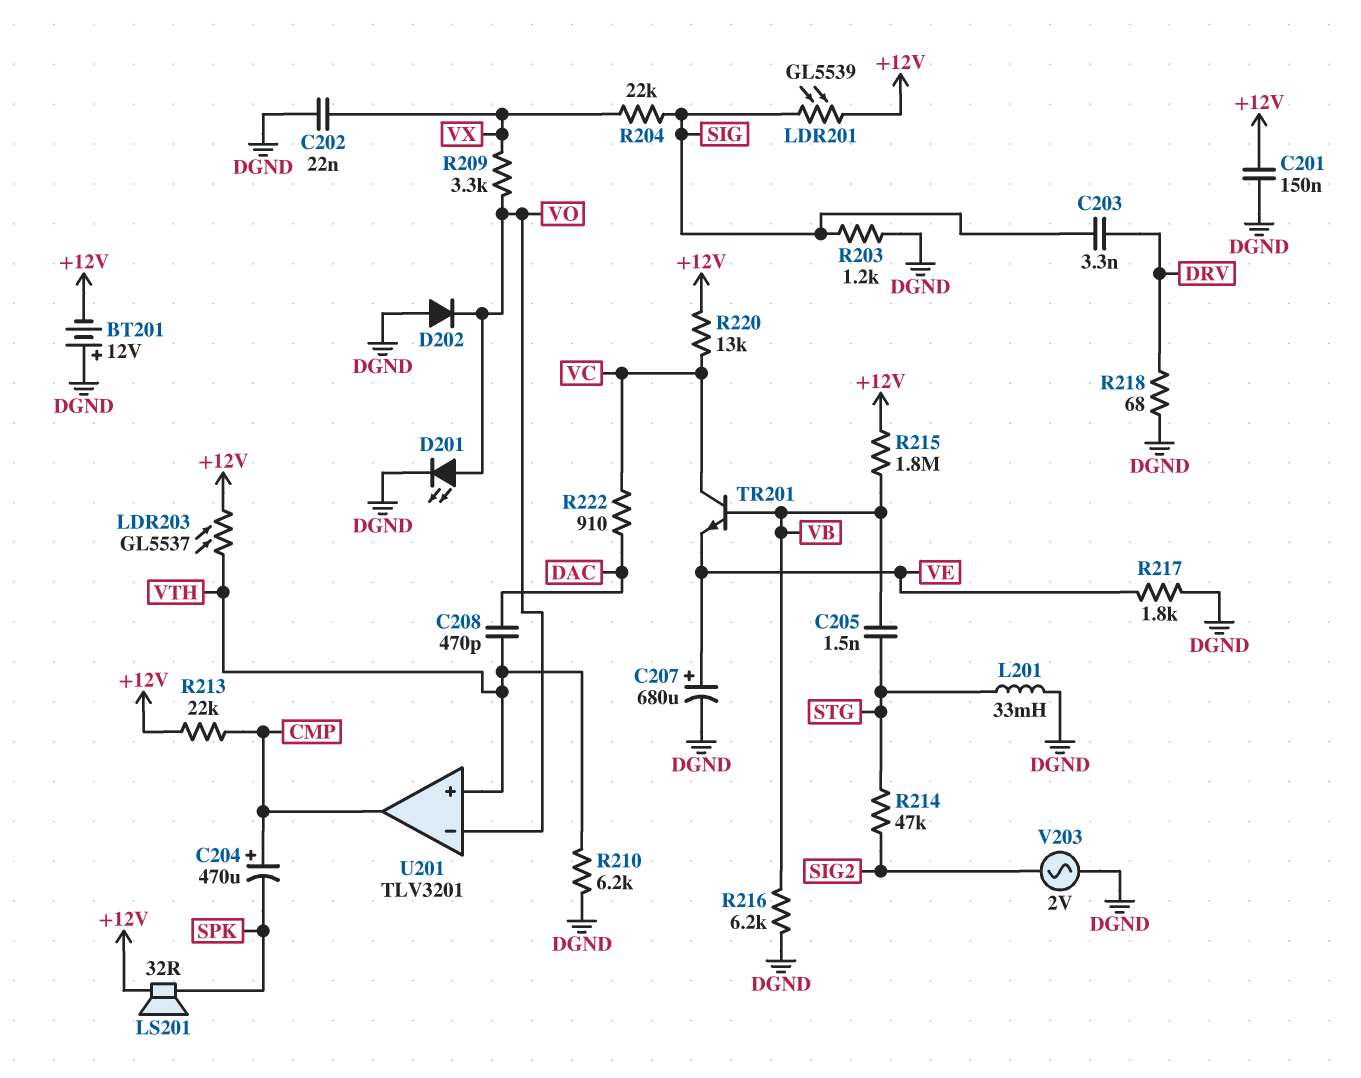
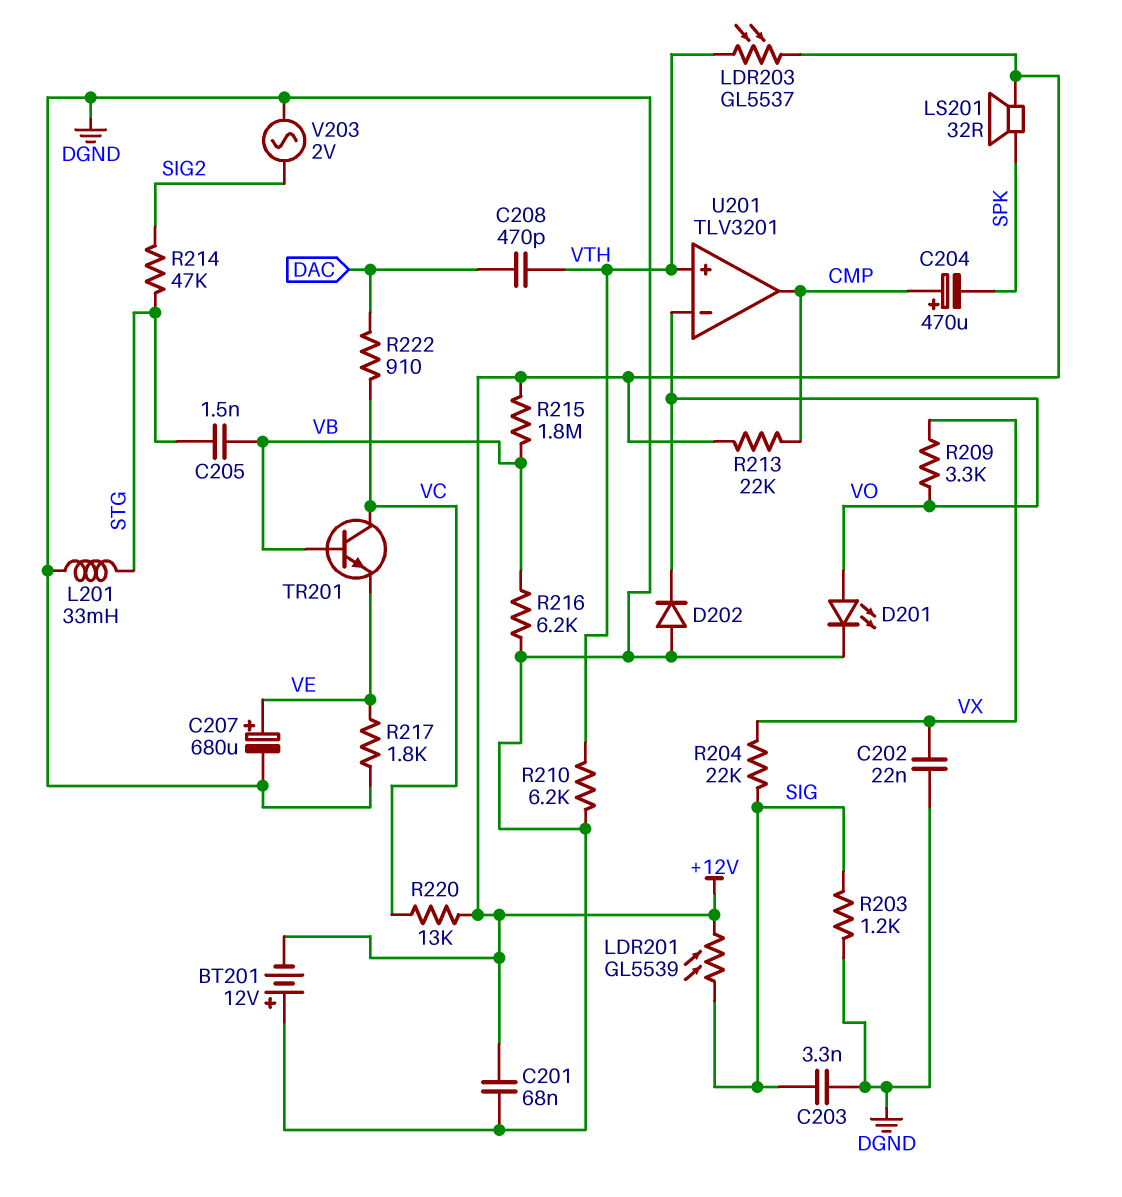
C201: 150nF (+12V, DGND) -> 68nF (+12V, DGND)
C203: 3.3nF (DRV, SIG) -> 3.3nF (DGND, SIG)
R218: 68 (DGND, DRV) -> none

